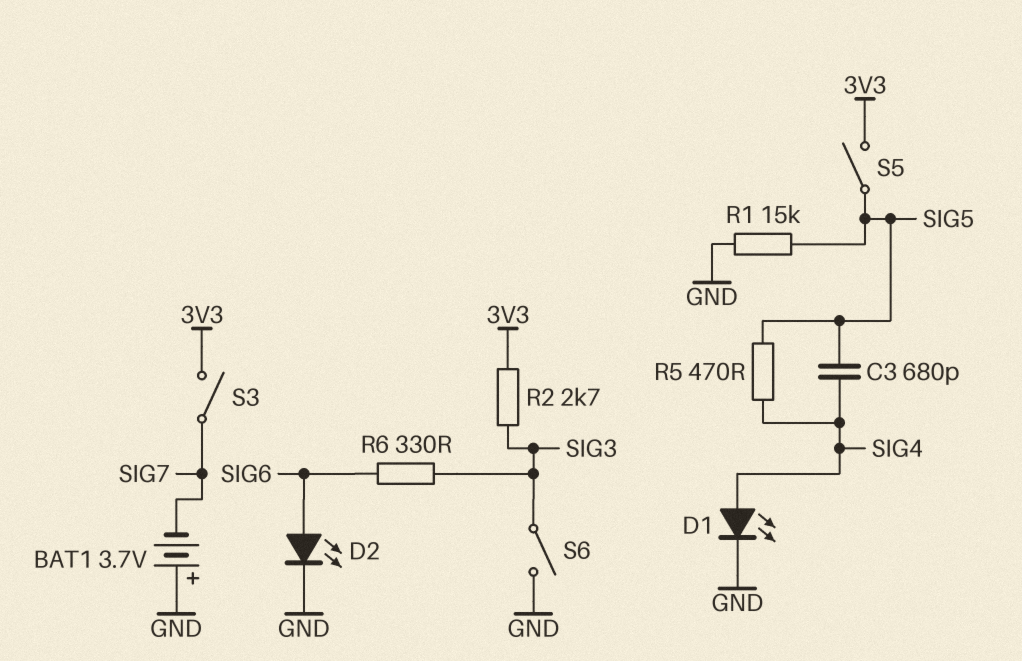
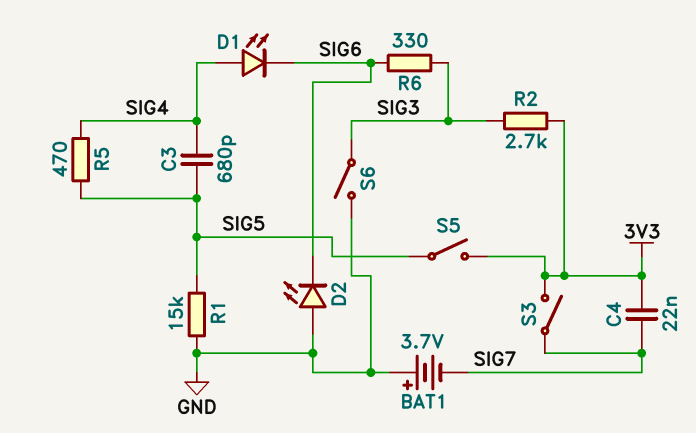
C4: none -> 22nF (3V3, SIG7)
D1: LED (A SIG4, K GND) -> LED (A SIG4, K SIG6)
D2: LED (A SIG6, K GND) -> LED (A GND, K SIG6)

